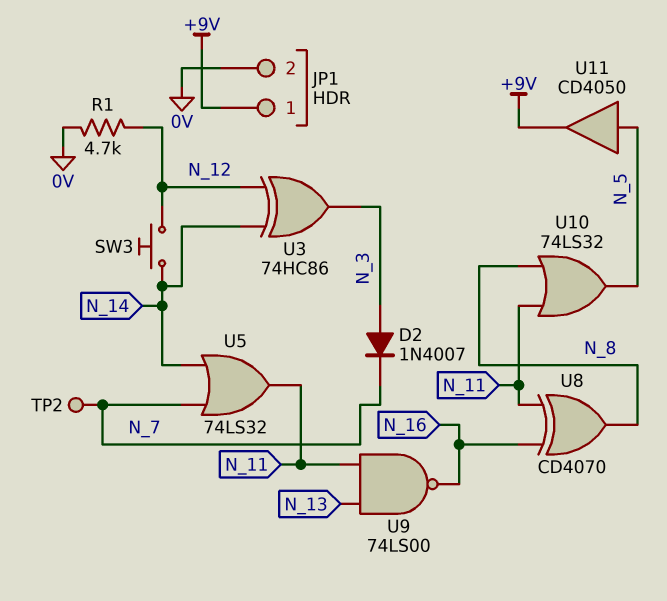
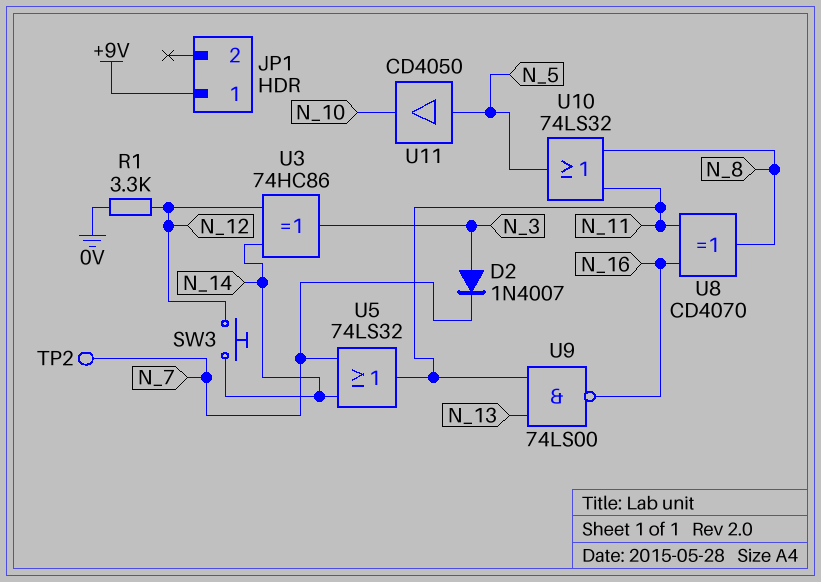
JP1 pin 2: 0V -> none
R1: 4.7k (0V, N_12) -> 3.3k (0V, N_12)
U11: buffer CD4050 (in N_5, out +9V) -> buffer CD4050 (in N_5, out N_10)

